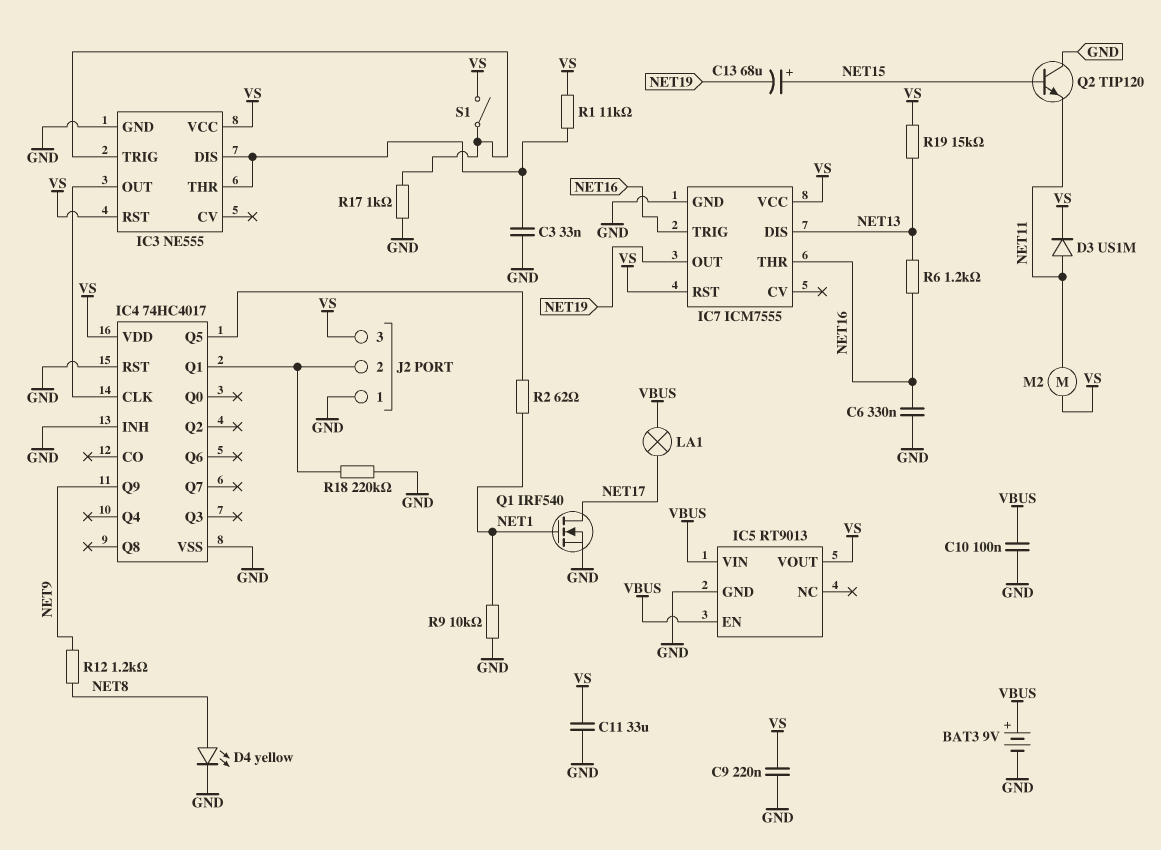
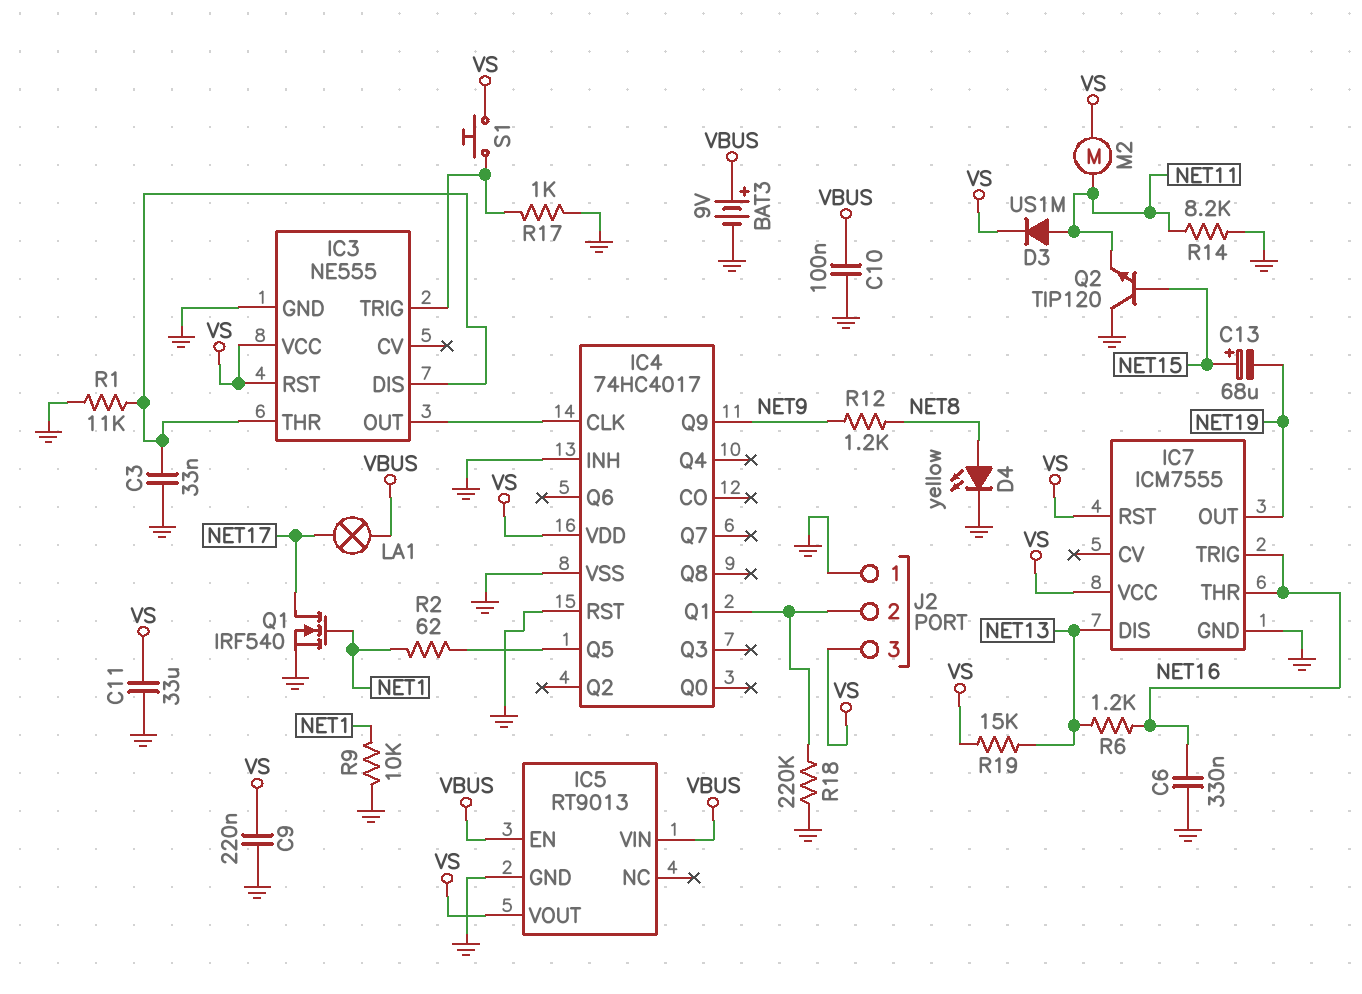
R1: 11k (IC3/DIS, VS) -> 11k (GND, IC3/DIS)
R14: none -> 8.2k (GND, NET11)
S1: switch (IC3/TRIG, VS) -> button (IC3/TRIG, VS)

